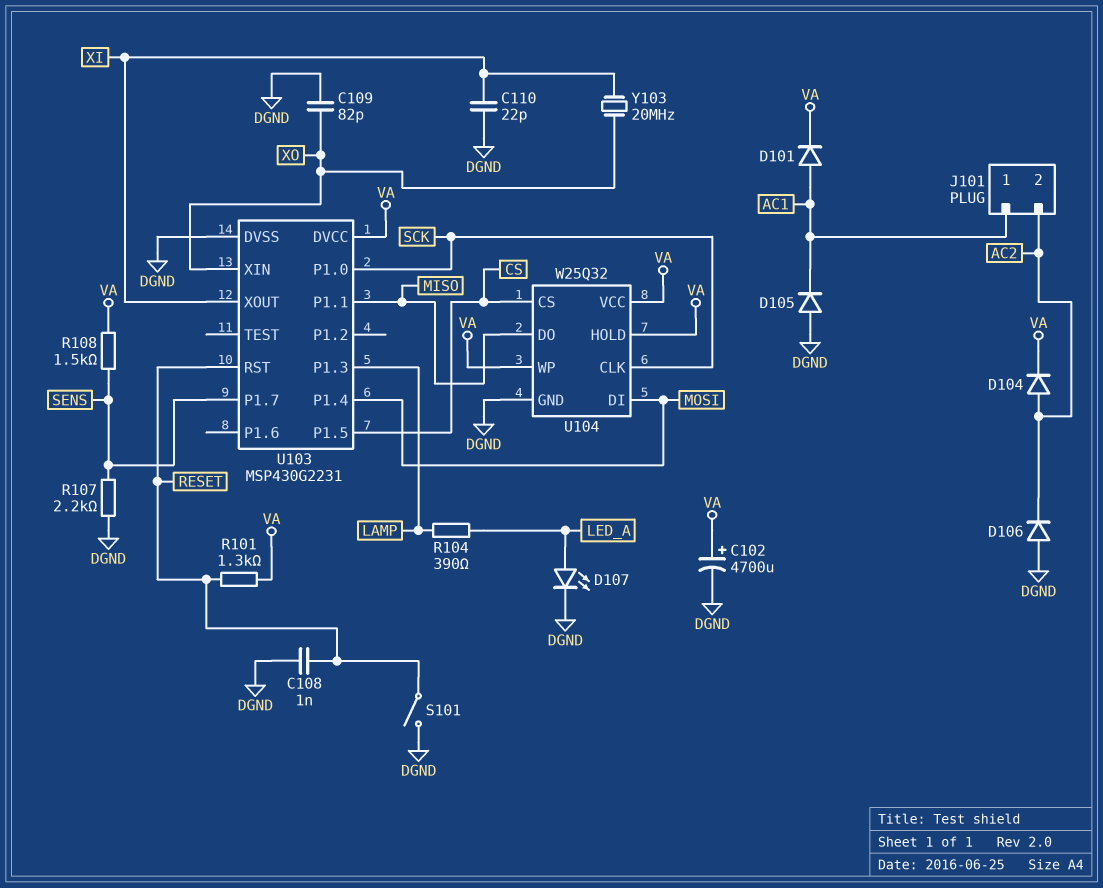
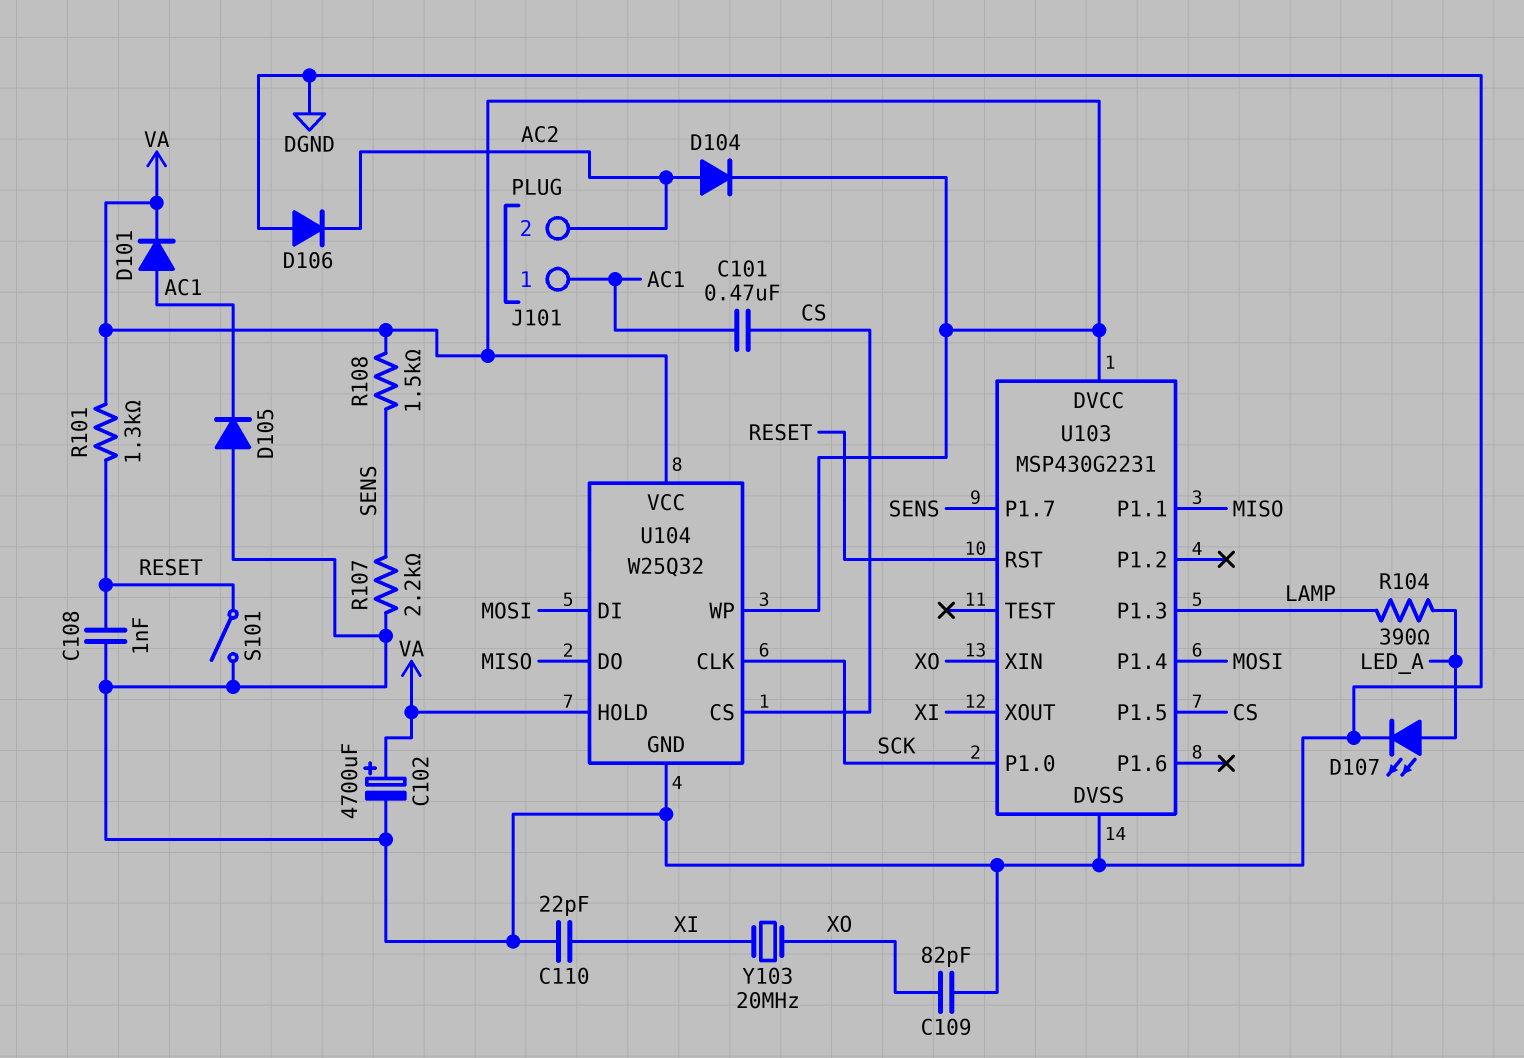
C101: none -> 470nF (AC1, CS)

